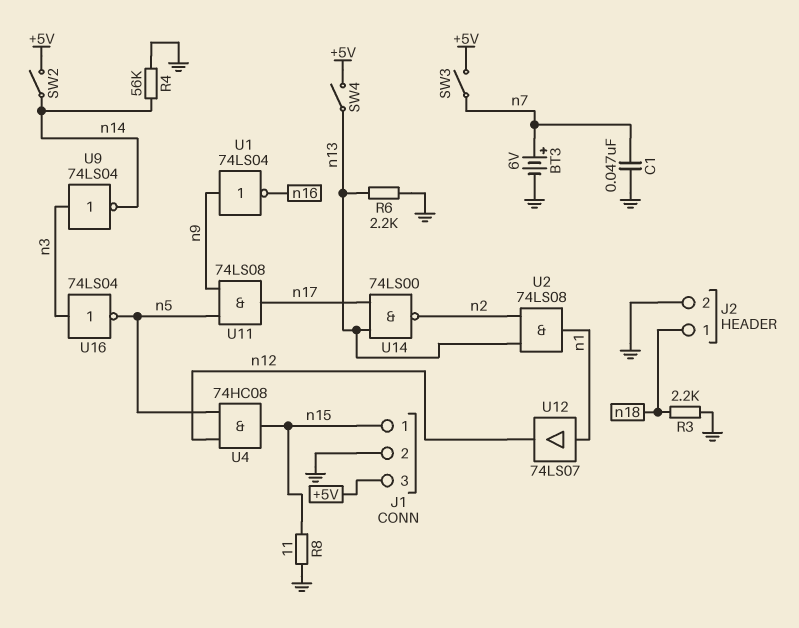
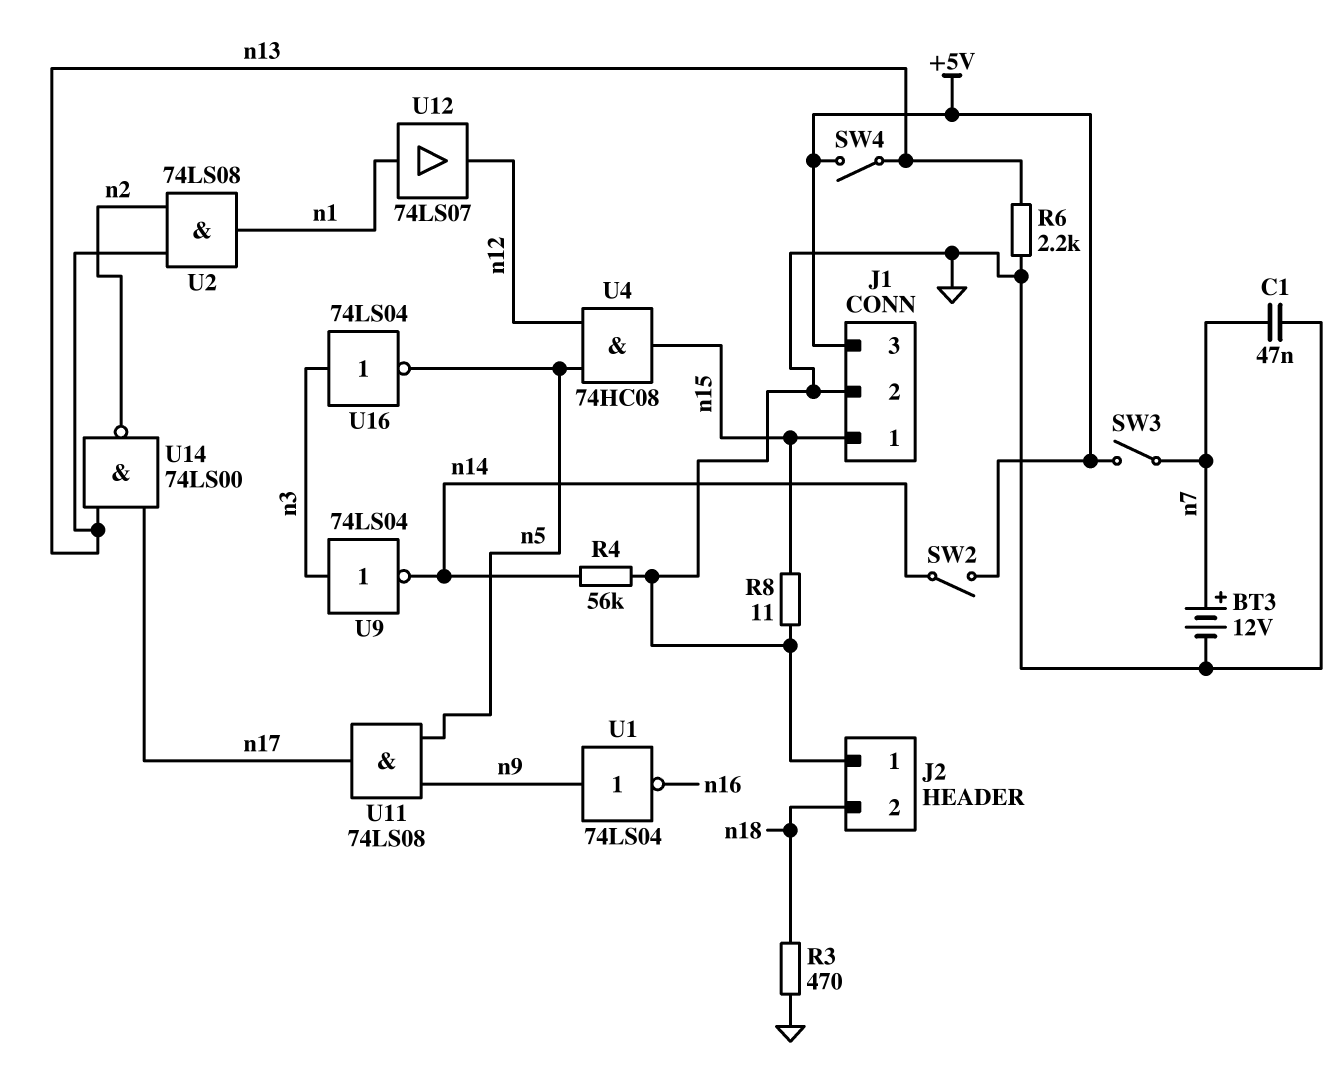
BT3: 6V (plus n7, minus GND) -> 12V (plus n7, minus GND)
J2 pin 1: n18 -> GND
J2 pin 2: GND -> n18
R3: 2.2k (GND, n18) -> 470 (GND, n18)

